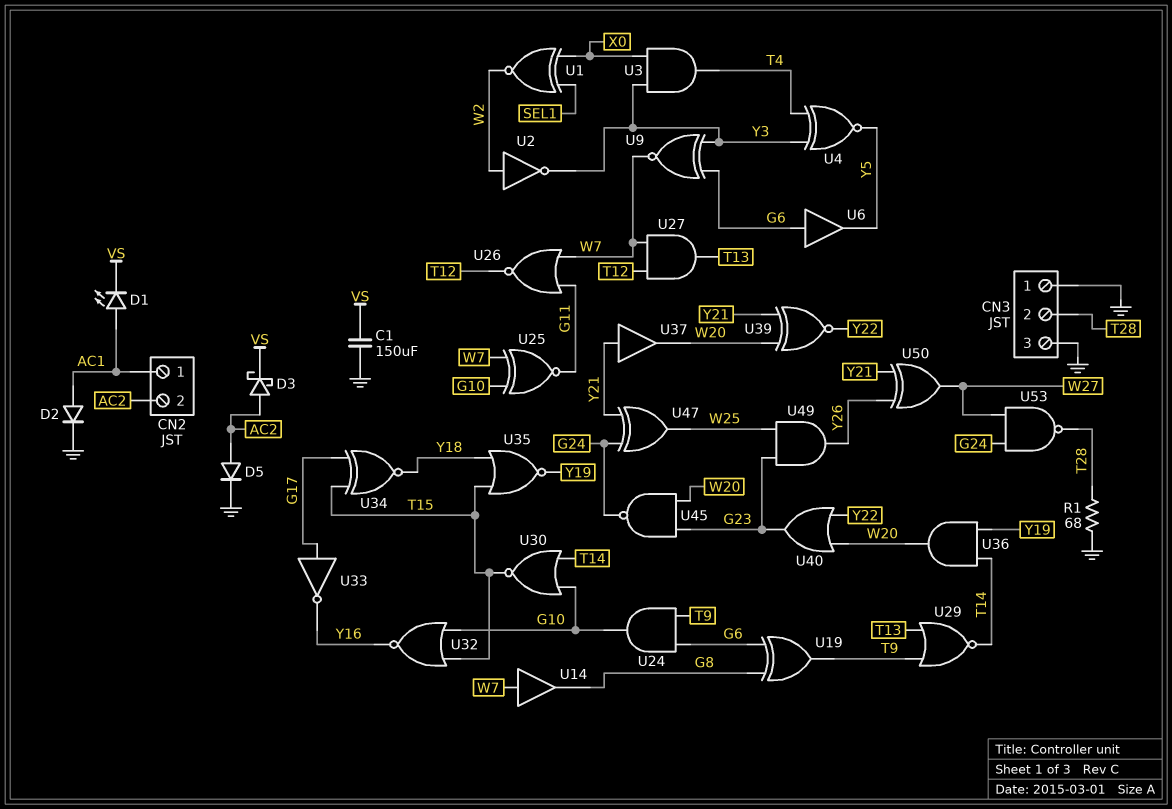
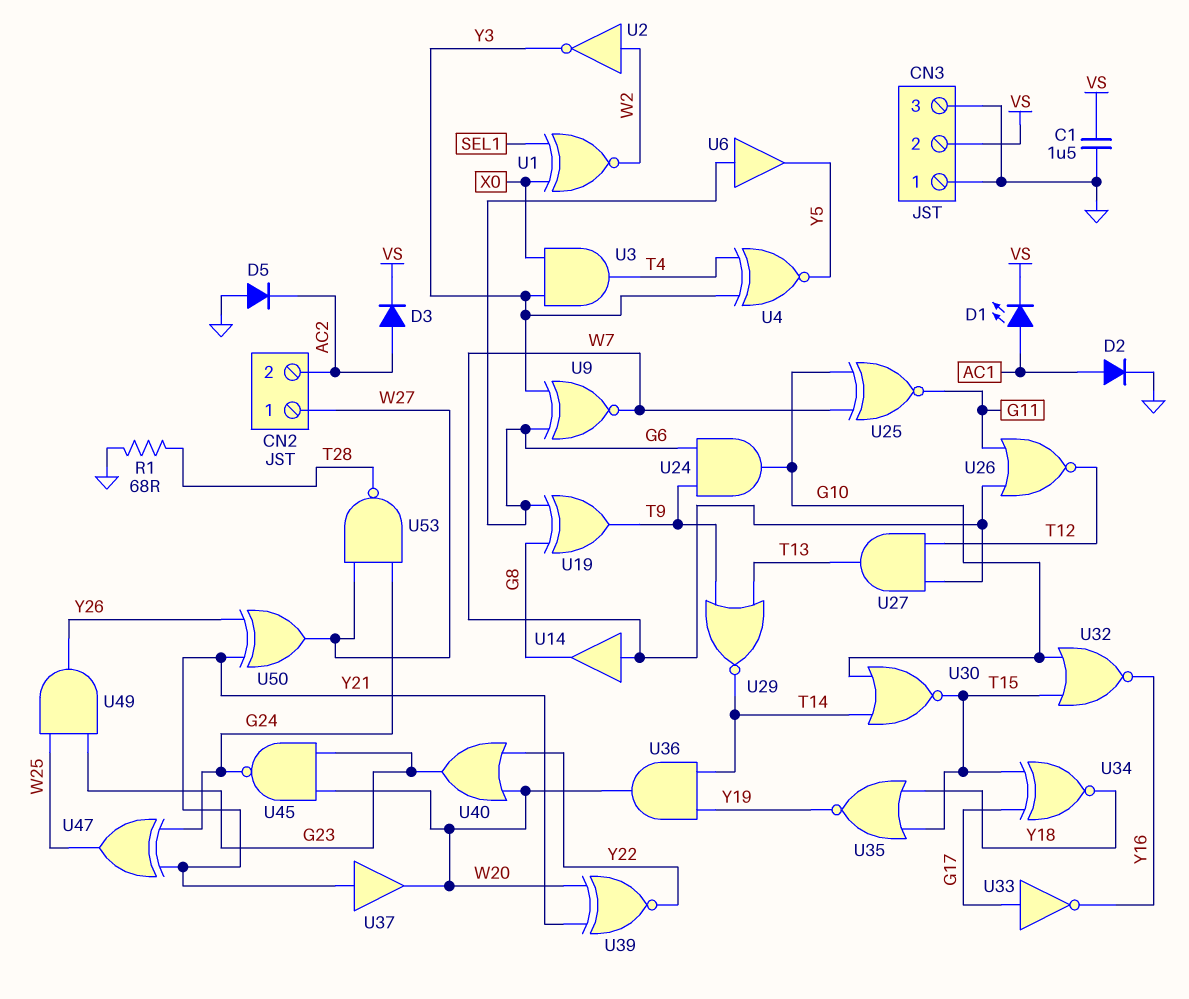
C1: 150uF (GND, VS) -> 1.5uF (GND, VS)
CN2 pin 1: AC1 -> W27
CN3 pin 2: T28 -> VS
D3: schottky (A AC2, K VS) -> diode (A AC2, K VS)
D5: diode (A AC2, K GND) -> diode (A GND, K AC2)

